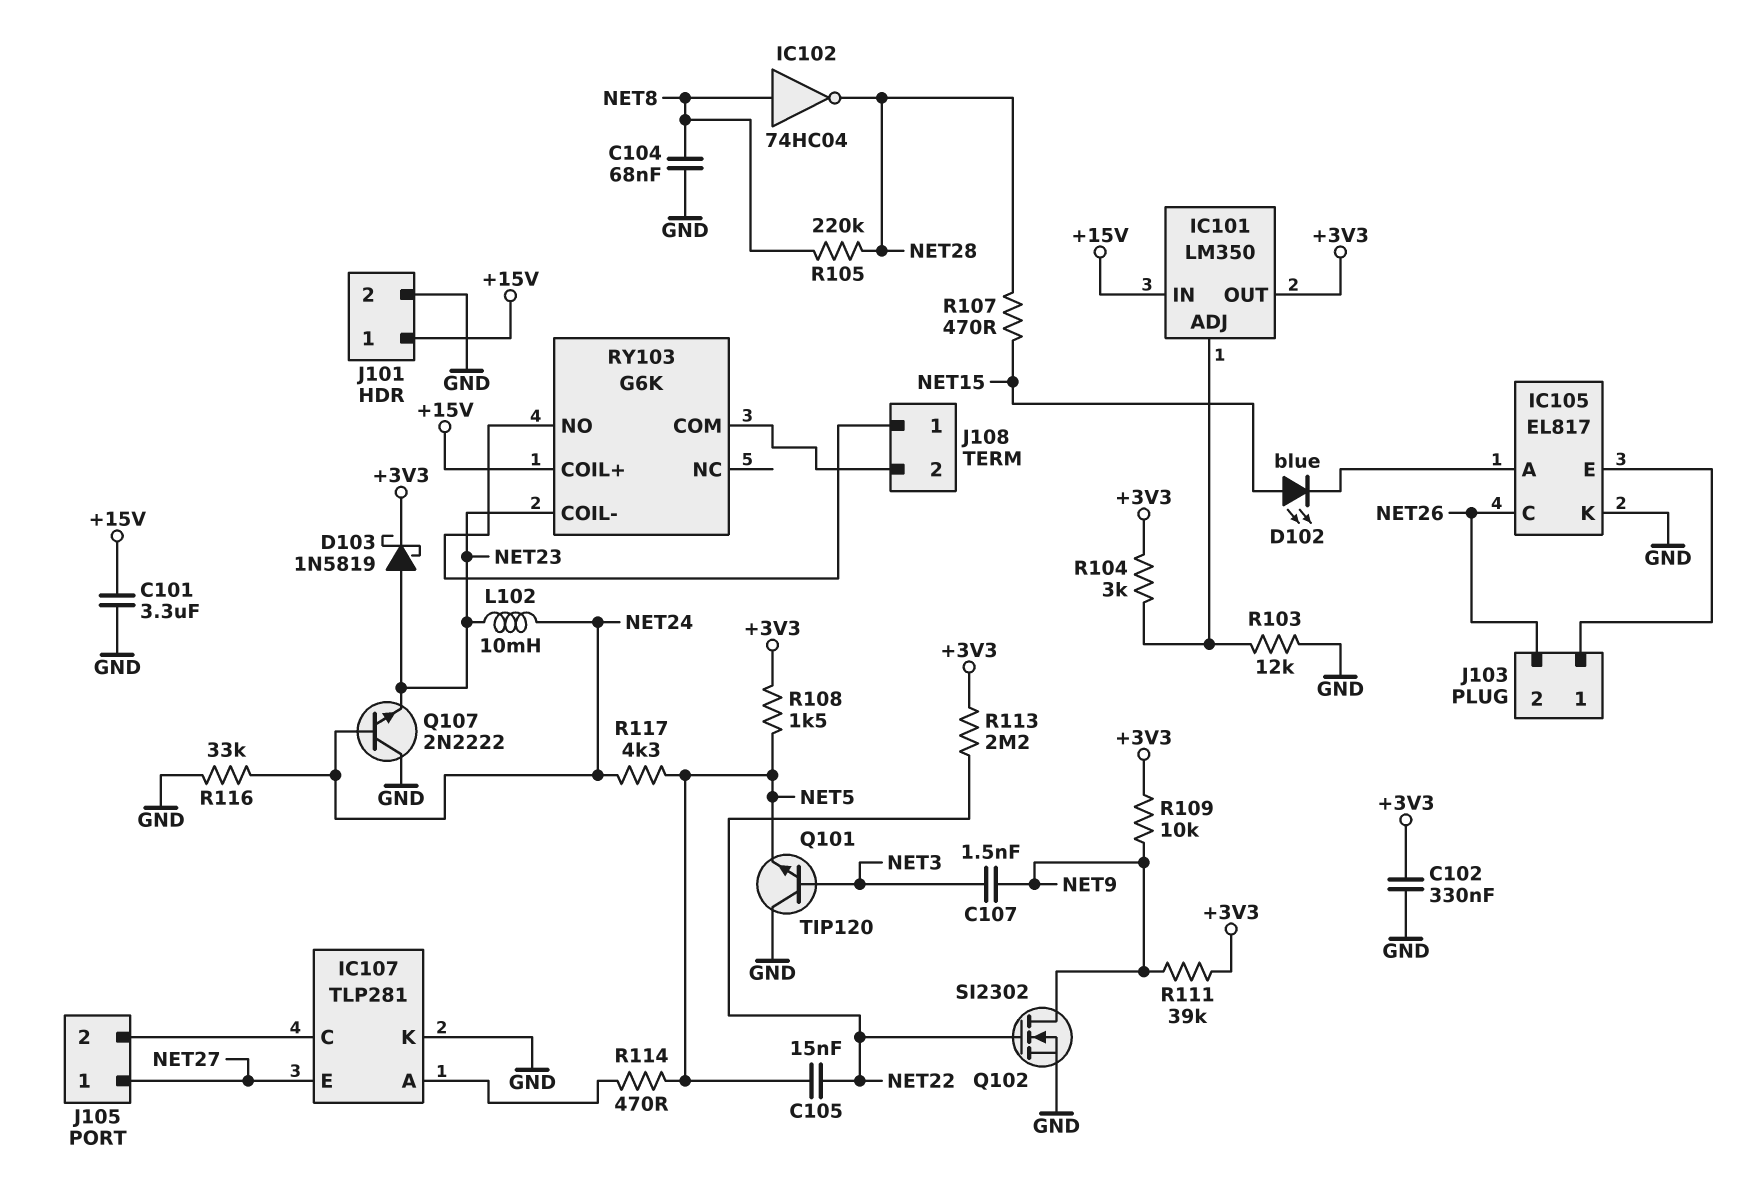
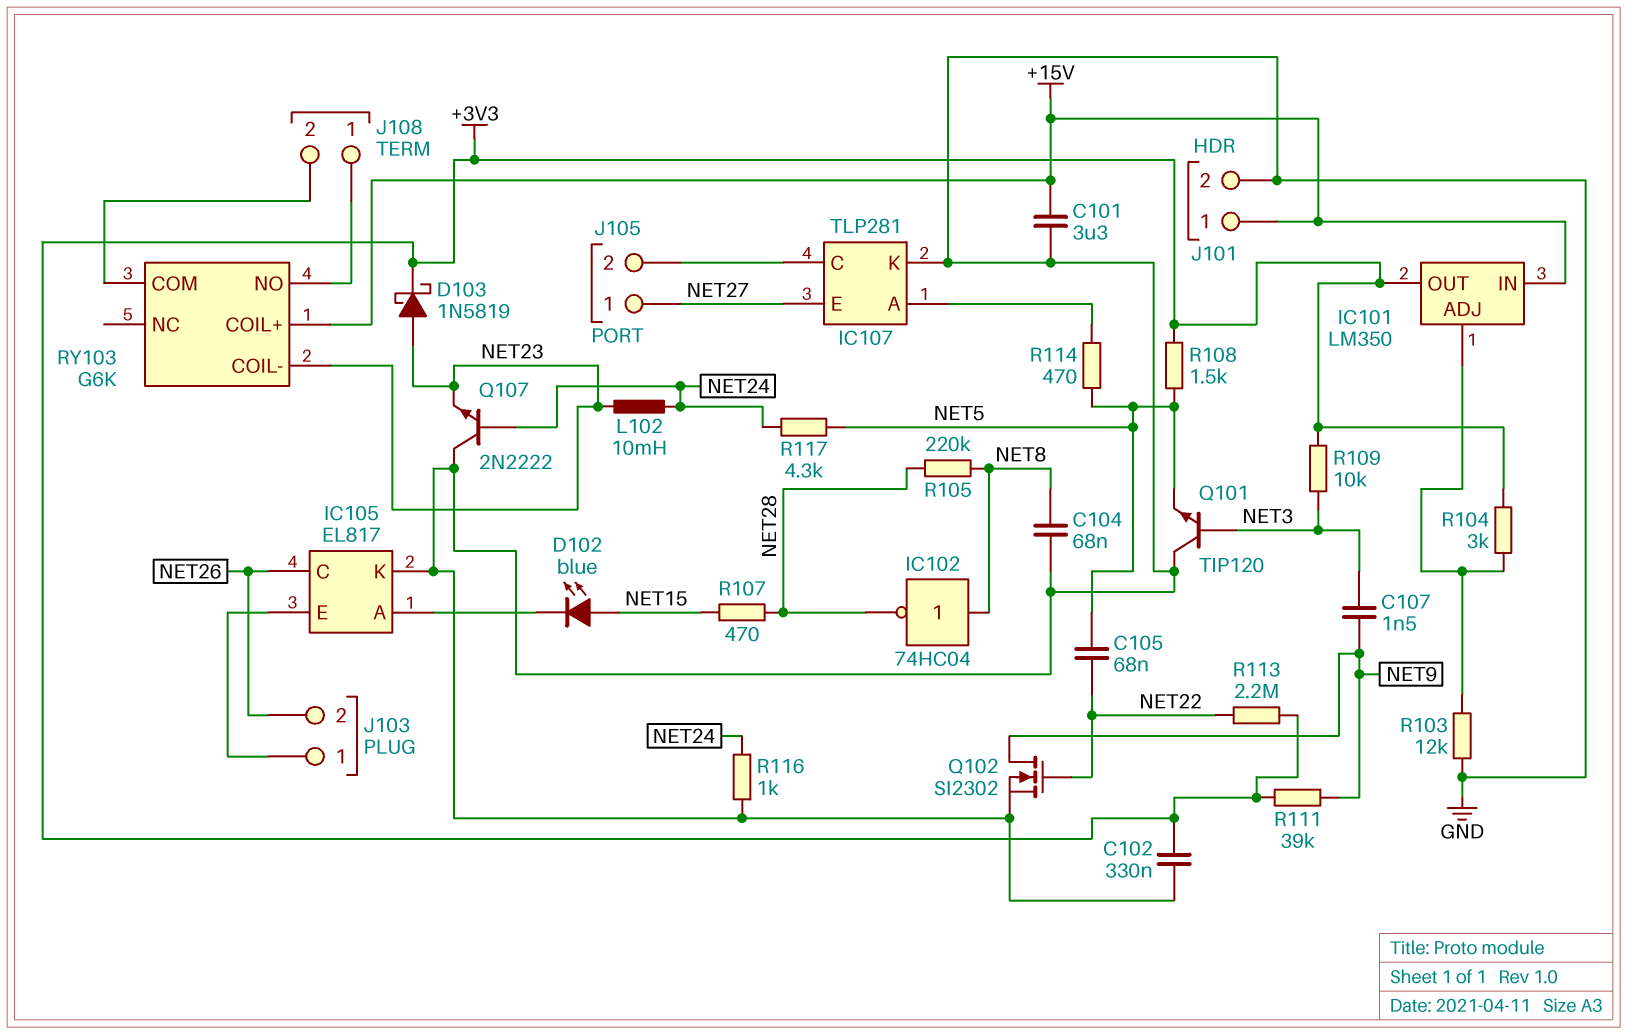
C105: 15nF (NET5, NET22) -> 68nF (NET5, NET22)
R109: 10k (+3V3, NET9) -> 10k (+3V3, NET3)
R116: 33k (GND, NET24) -> 1k (GND, NET24)

